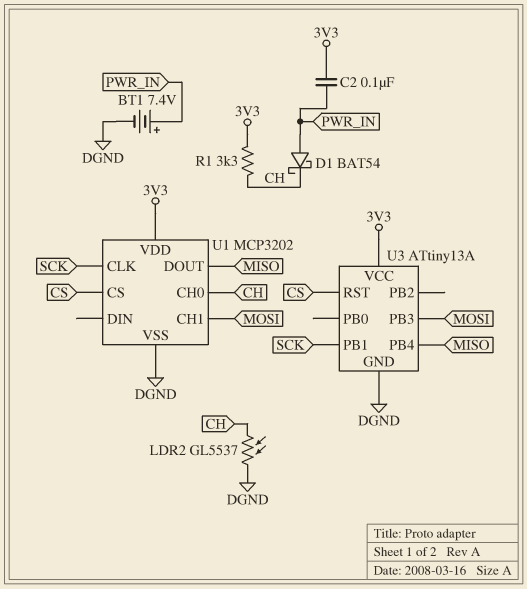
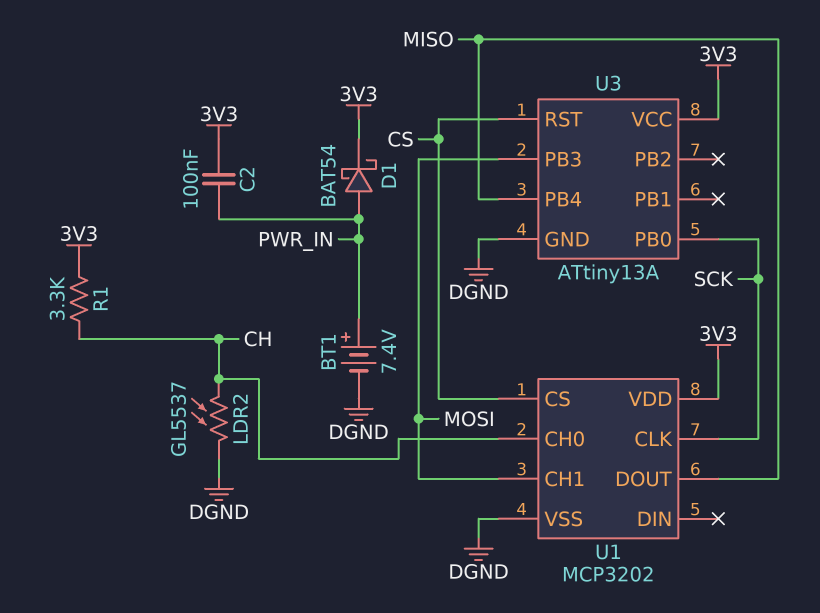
D1: schottky BAT54 (A PWR_IN, K CH) -> schottky BAT54 (A PWR_IN, K 3V3)
U3 pin PB0: none -> SCK
U3 pin PB1: SCK -> none

